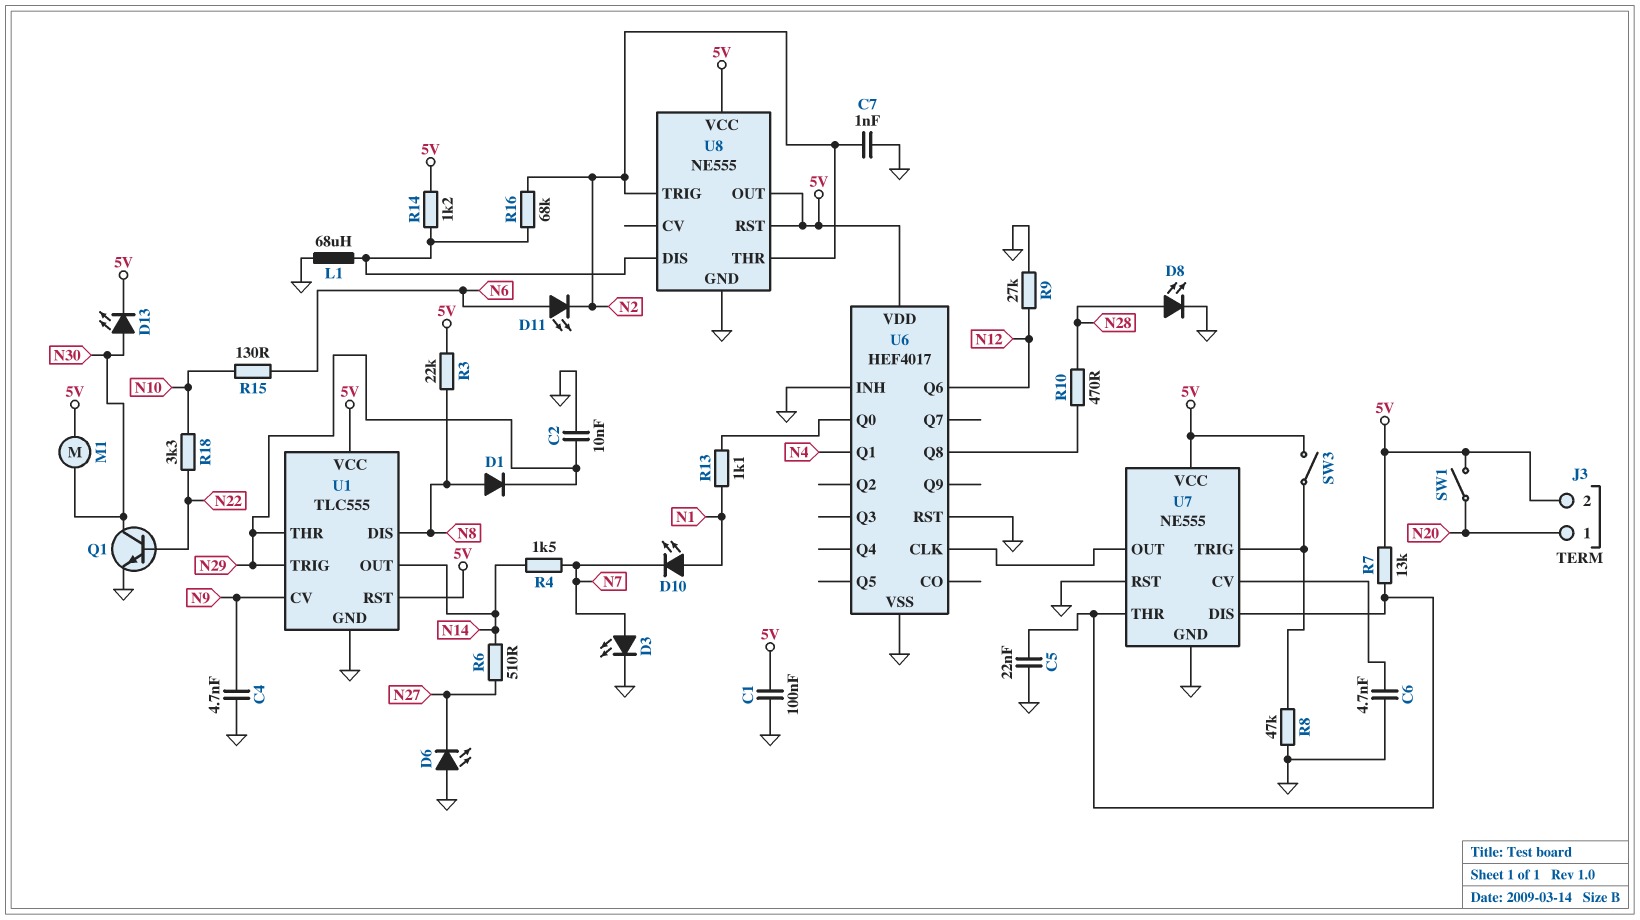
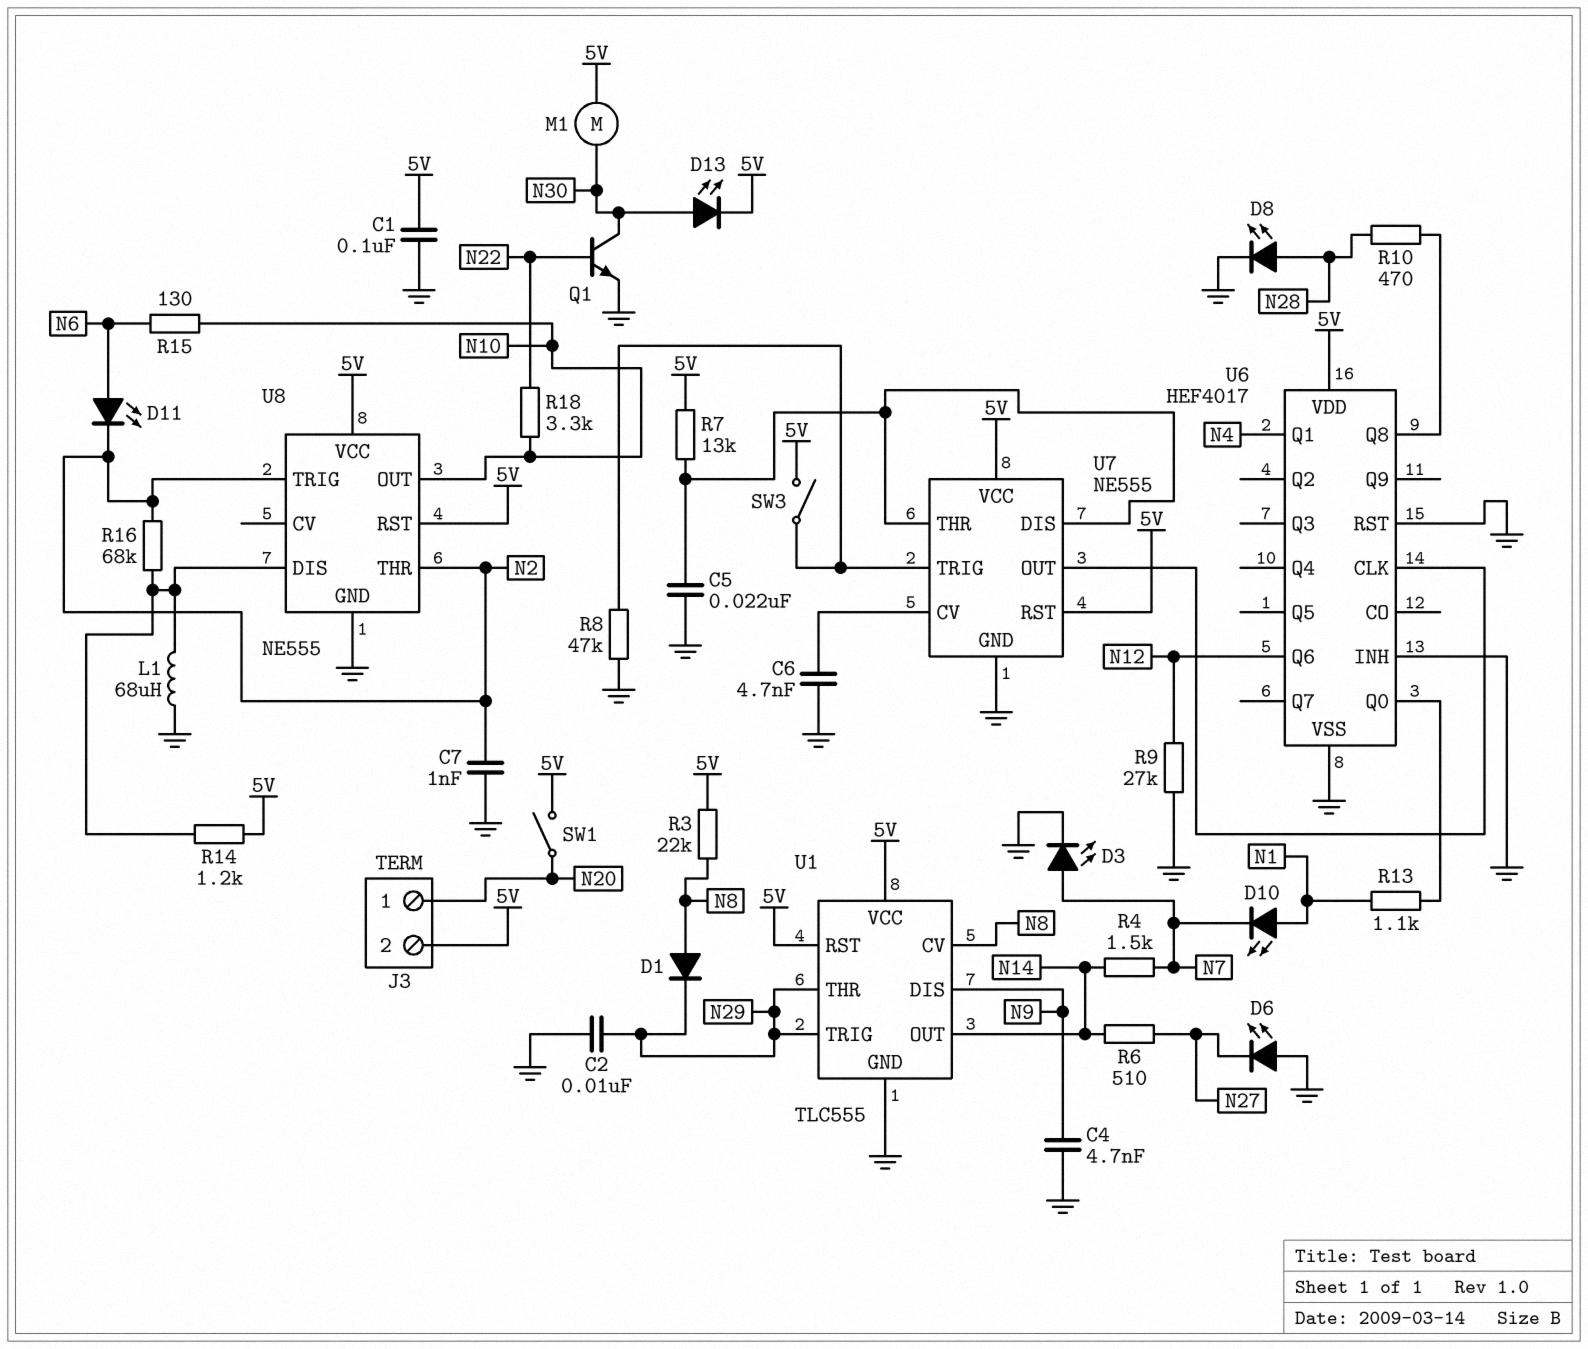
U1 pin CV: N9 -> N8
U1 pin DIS: N8 -> N9
U7 pin RST: GND -> 5V
U8 pin OUT: 5V -> N10

